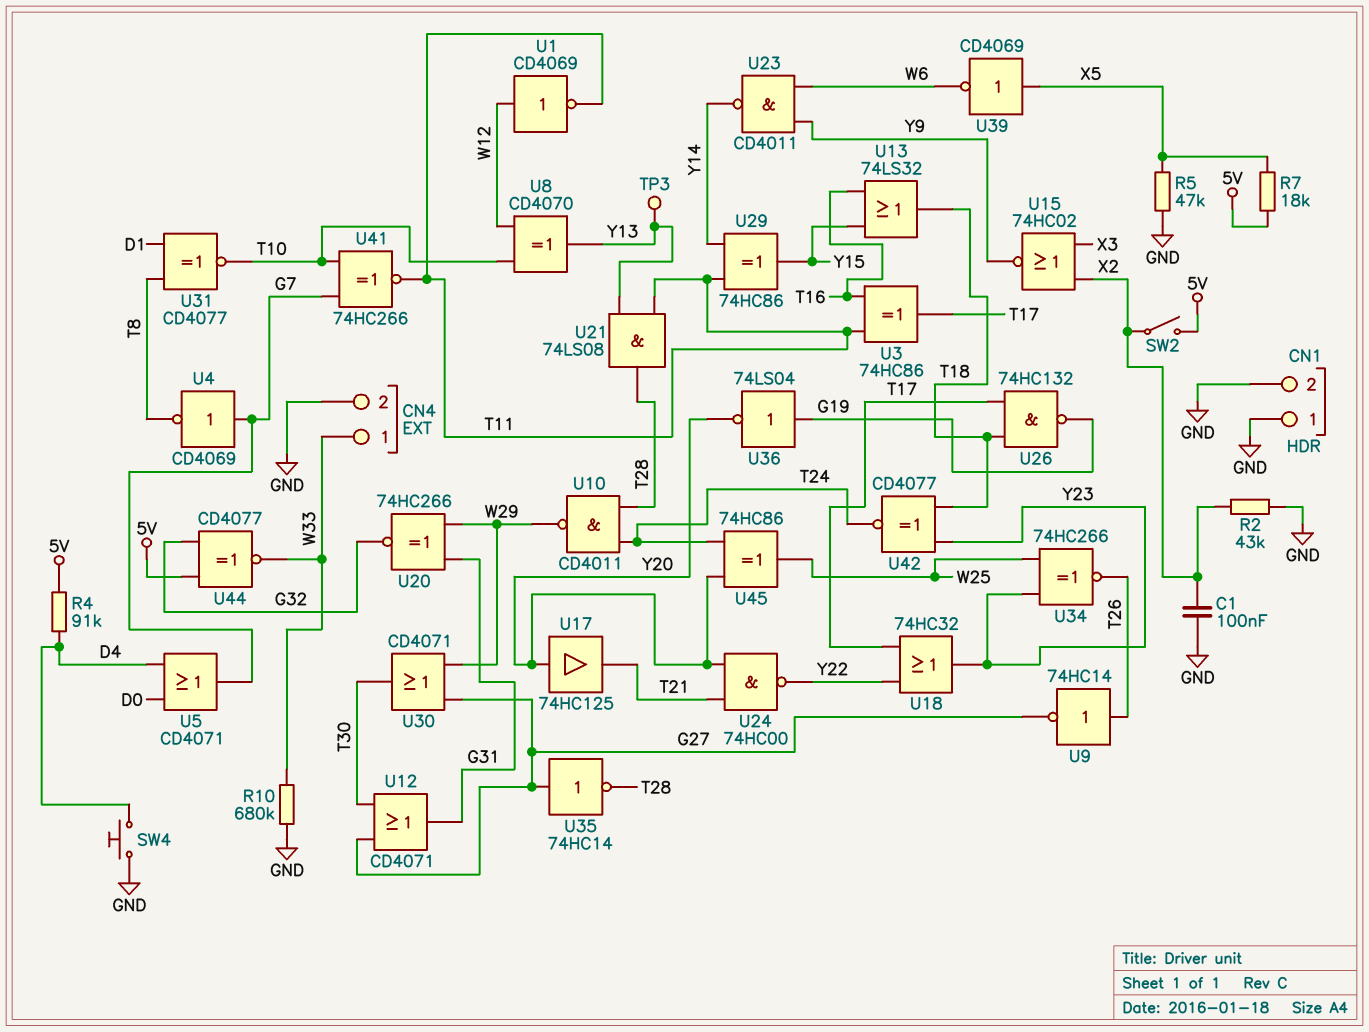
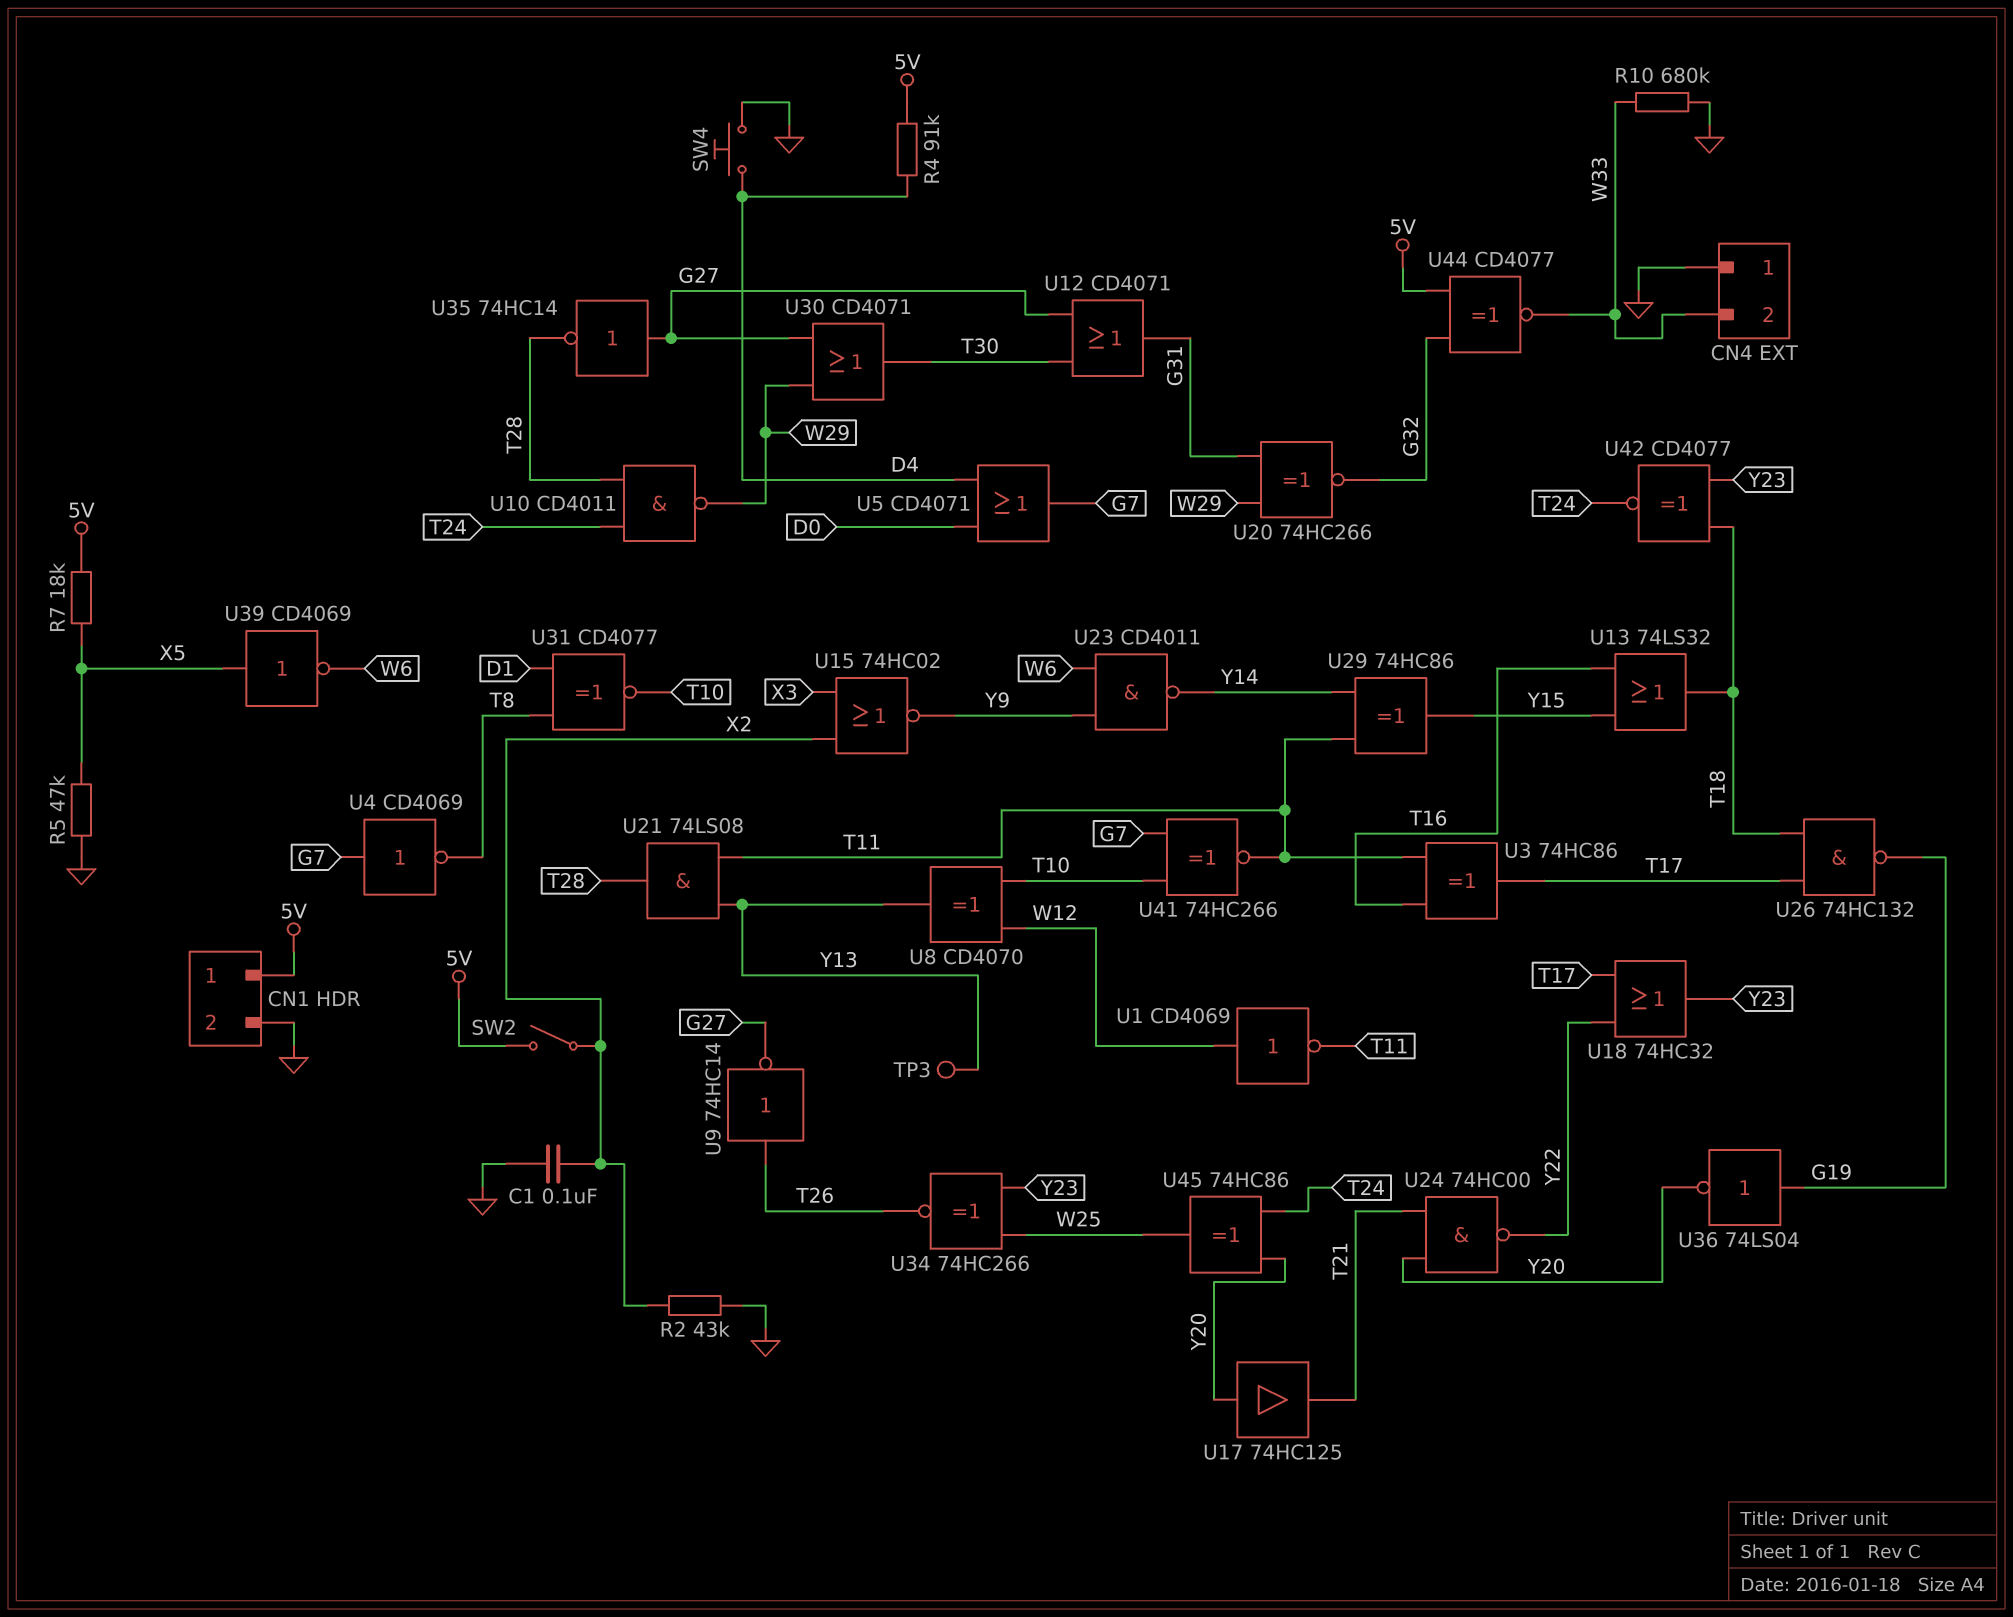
CN1 pin 1: GND -> 5V
CN4 pin 1: W33 -> GND
CN4 pin 2: GND -> W33

